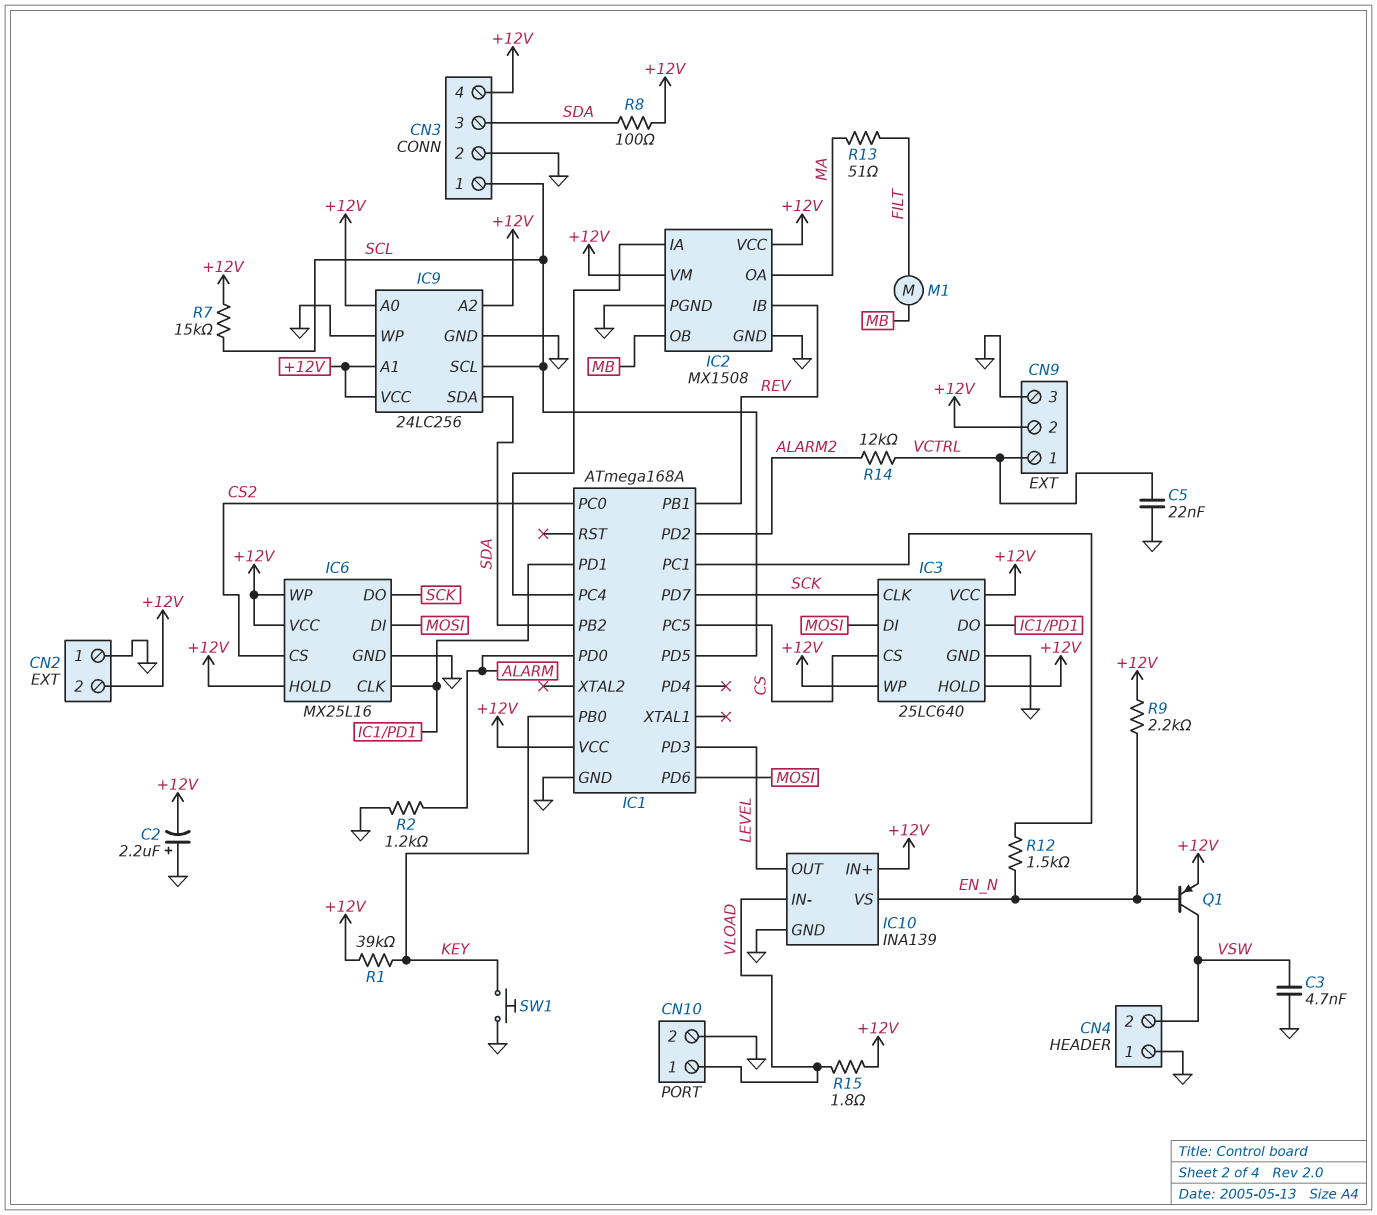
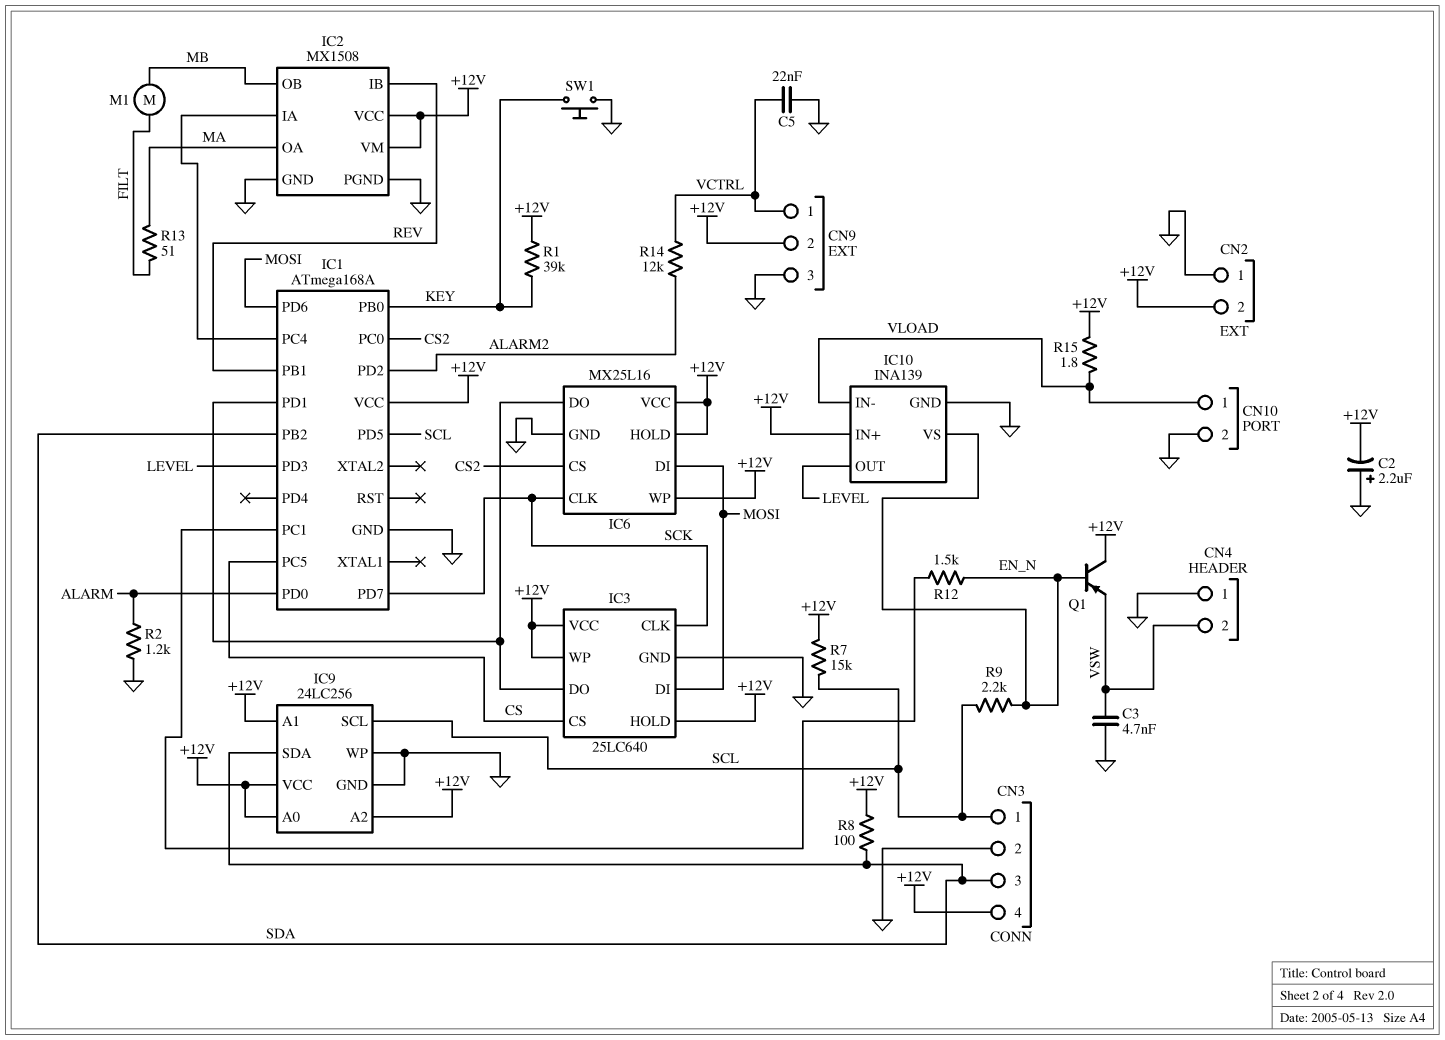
IC6 pin CLK: IC1/PD1 -> SCK
IC6 pin DO: SCK -> IC1/PD1
Q1: PNP (B EN_N, C VSW, E +12V) -> PNP (B EN_N, C +12V, E VSW)
R9: 2.2k (+12V, EN_N) -> 2.2k (EN_N, SCL)

